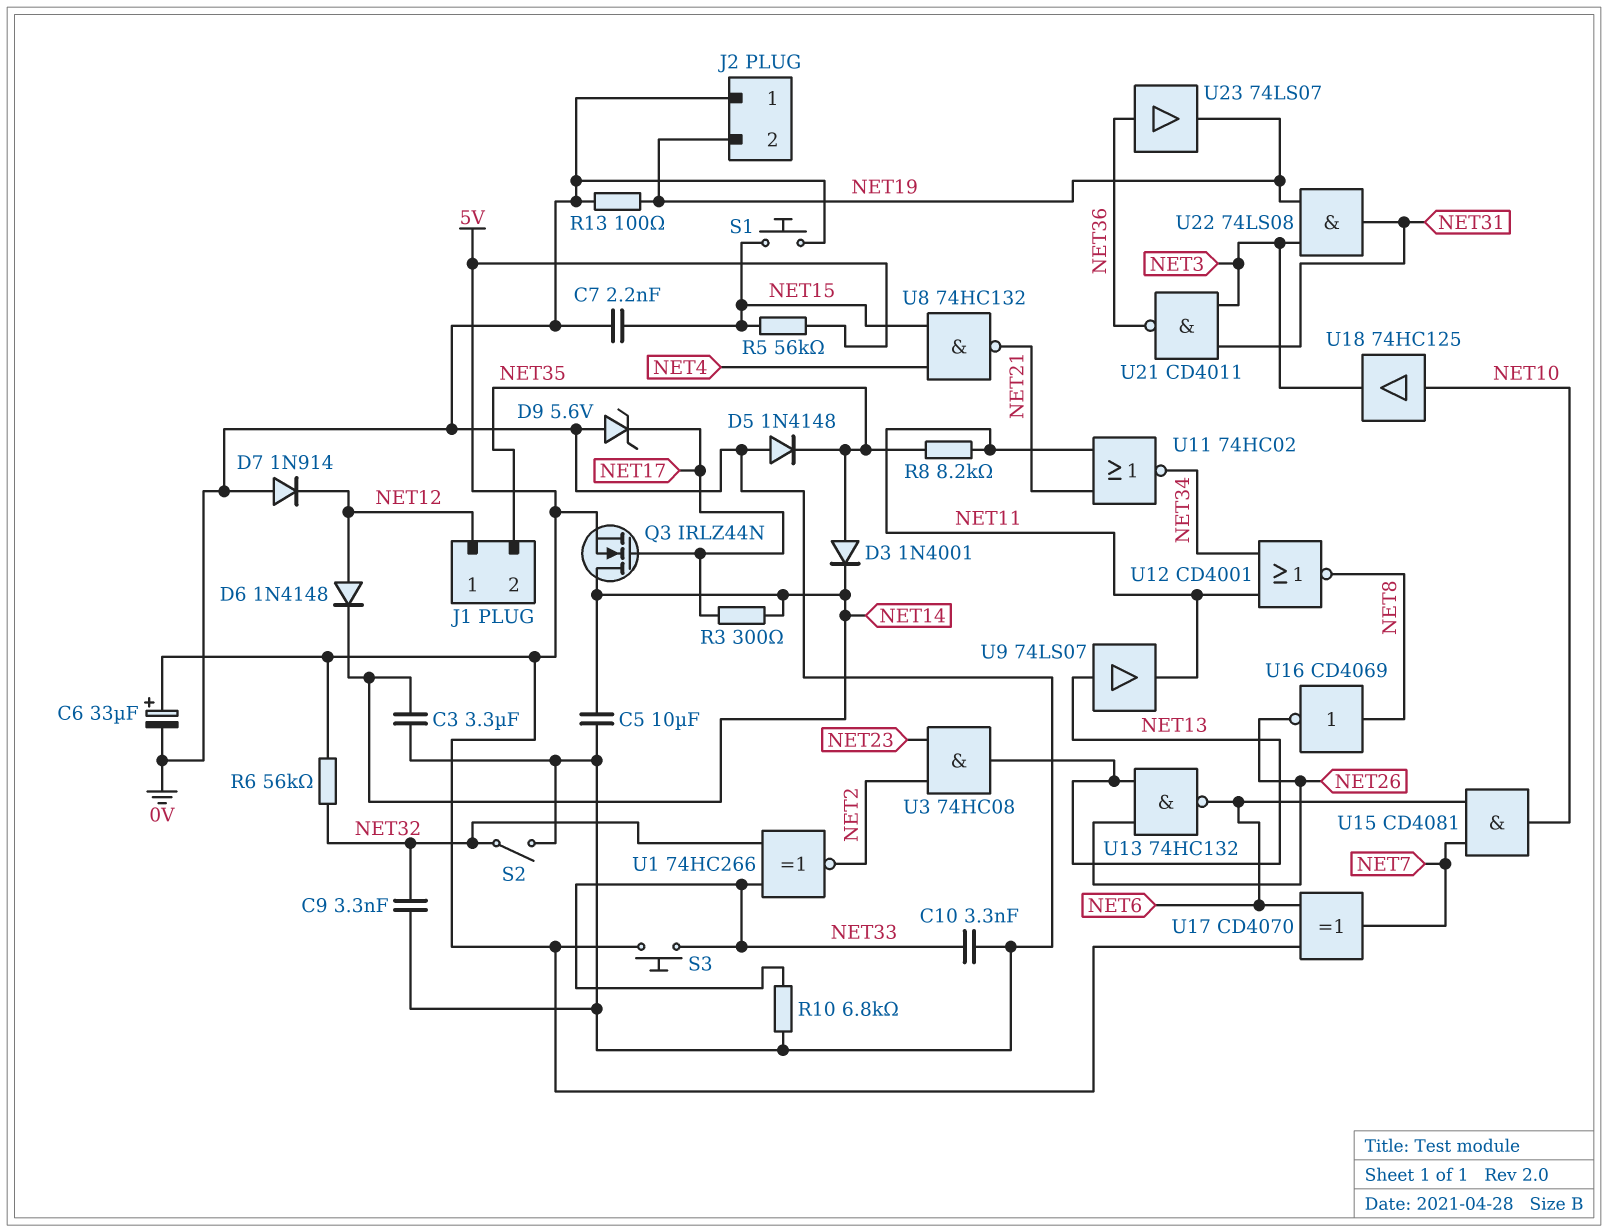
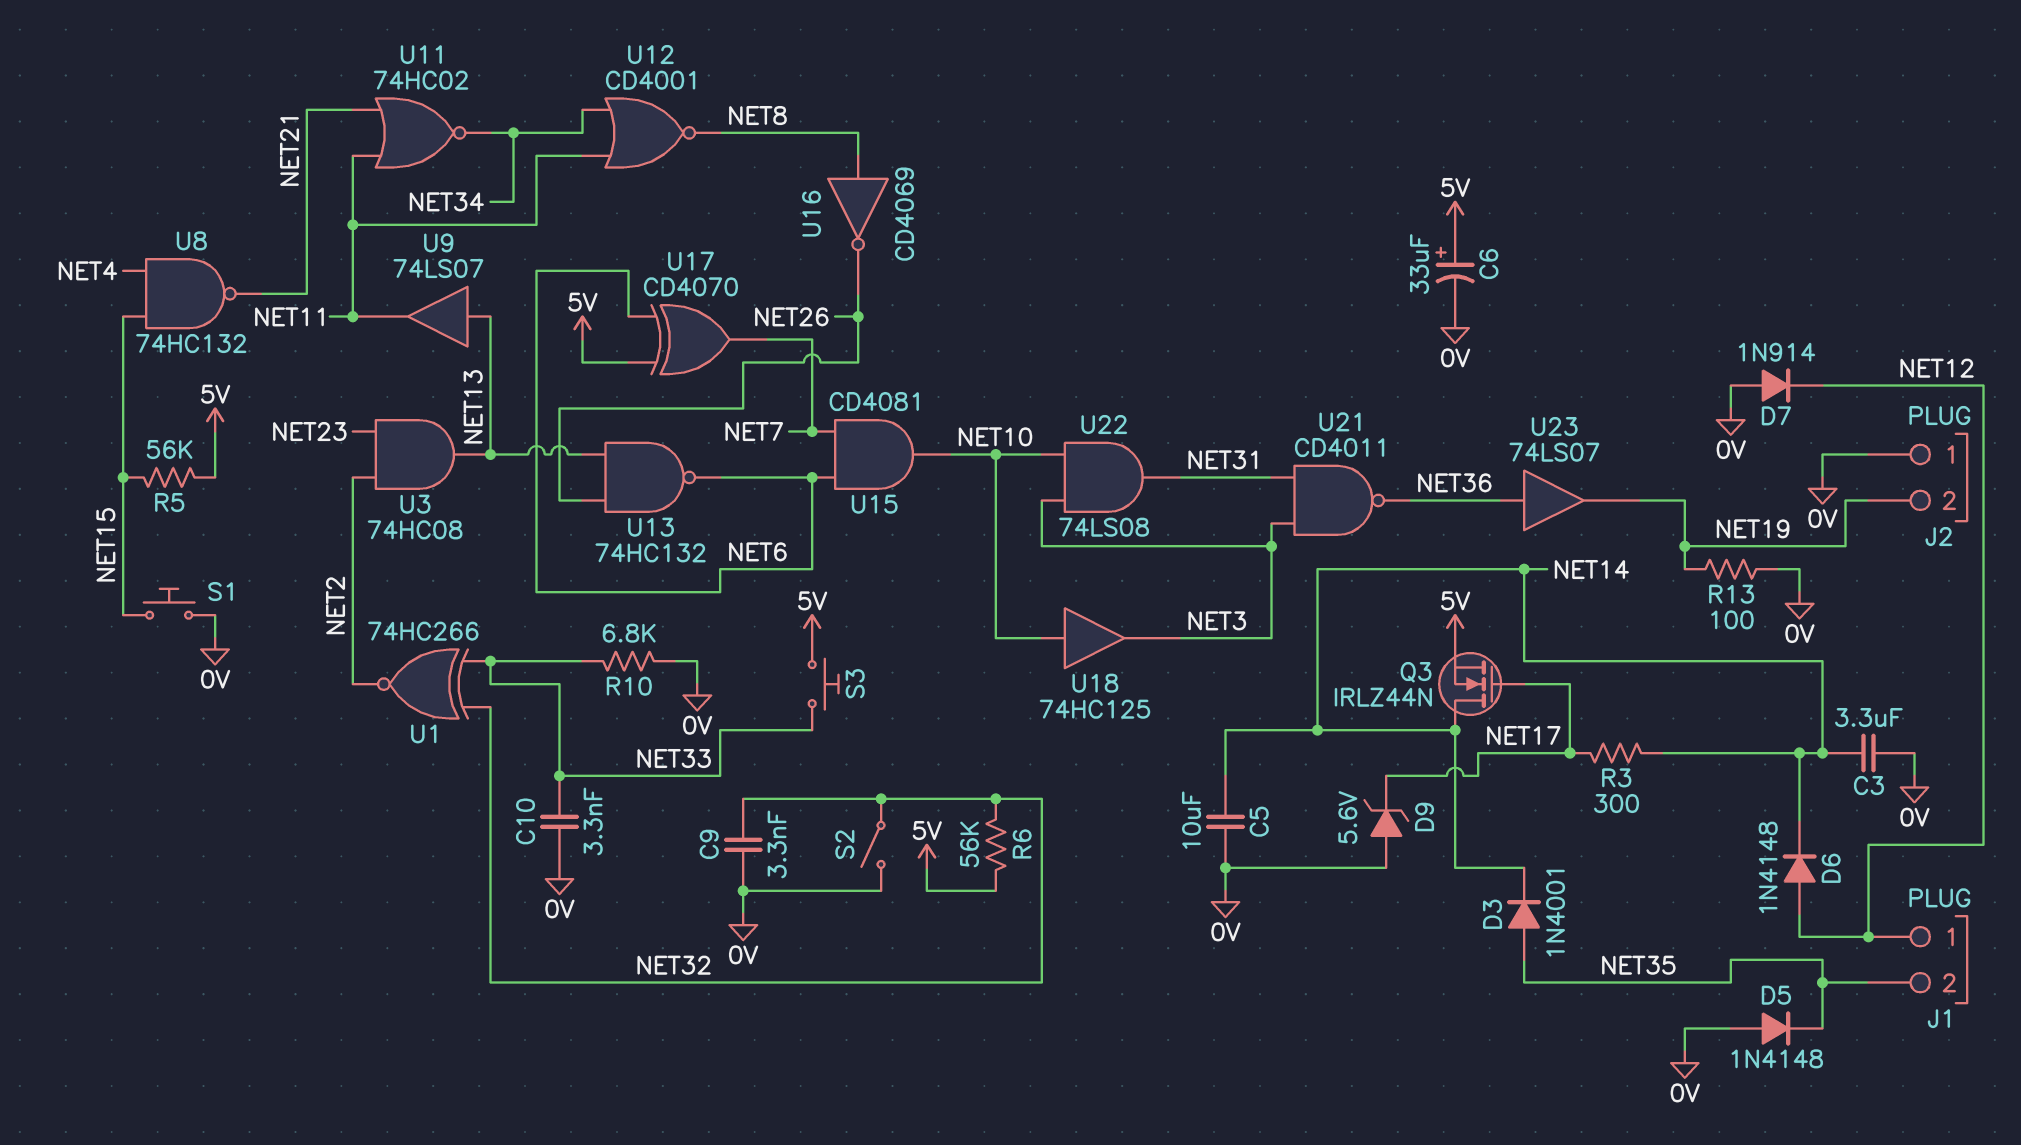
C7: 2.2nF (0V, NET15) -> none
R8: 8.2k (NET11, NET35) -> none
U22: AND 74LS08 (in NET3, in NET19, out NET31) -> AND 74LS08 (in NET3, in NET10, out NET31)

